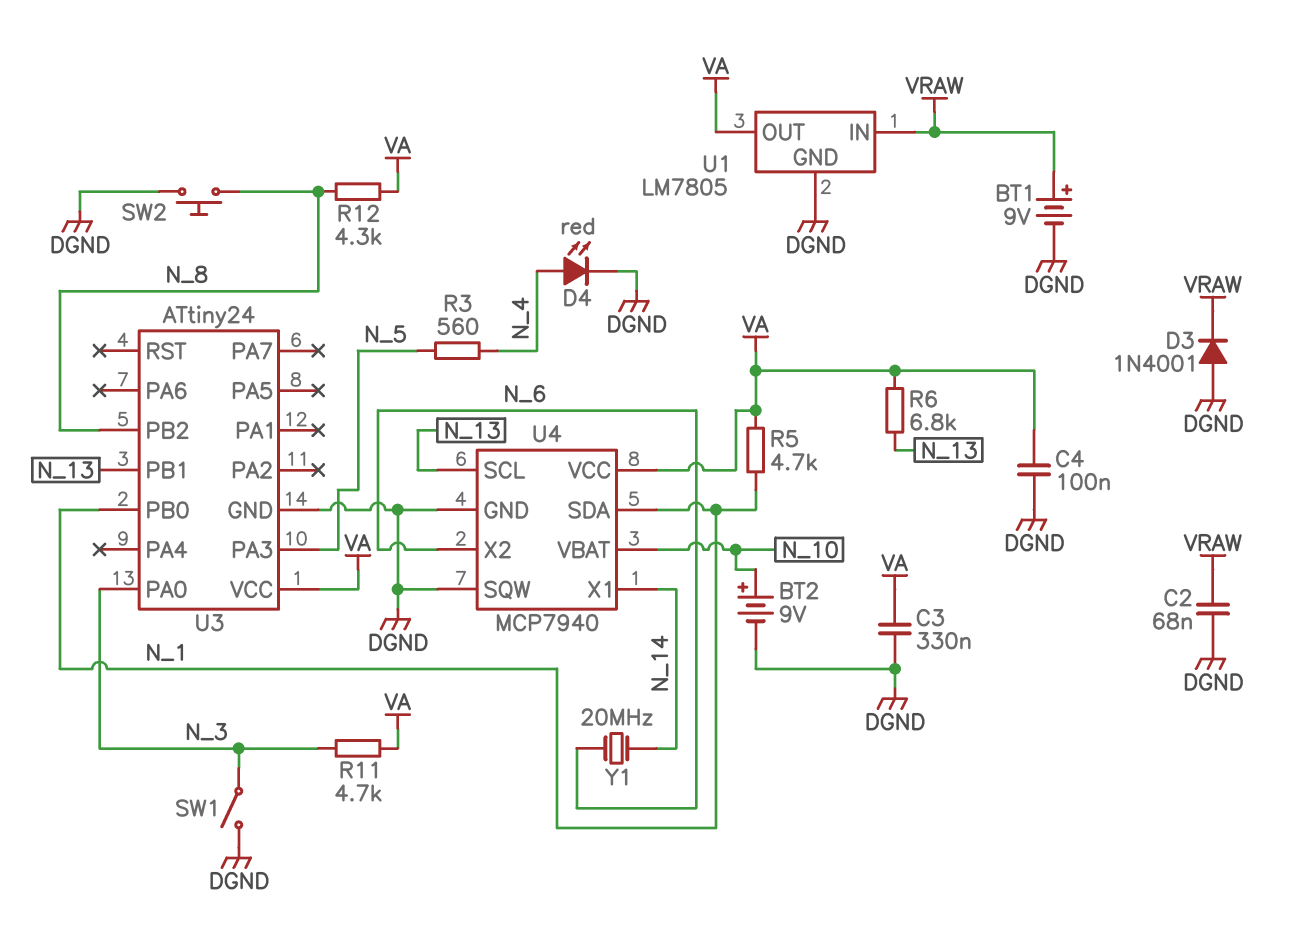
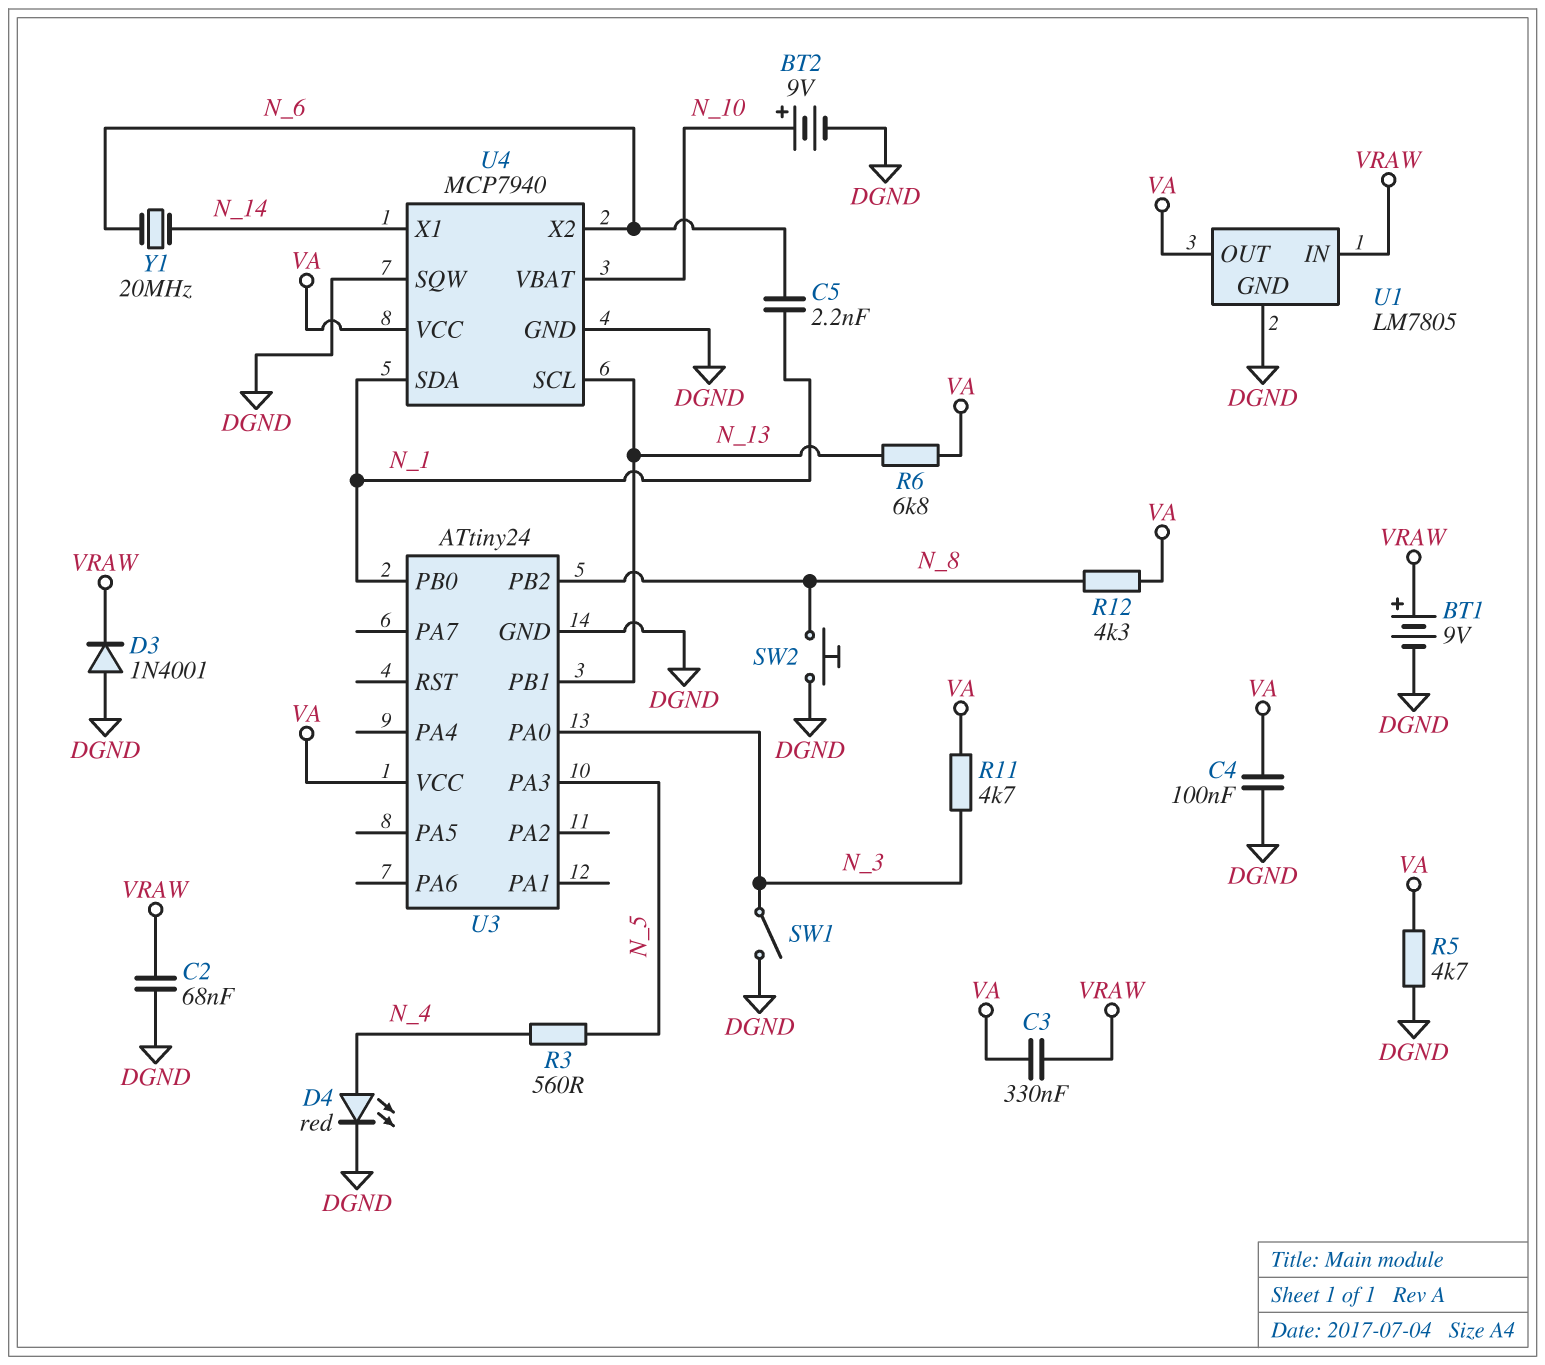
C3: 330nF (DGND, VA) -> 330nF (VA, VRAW)
C5: none -> 2.2nF (N_1, N_6)
R5: 4.7k (N_1, VA) -> 4.7k (DGND, VA)

